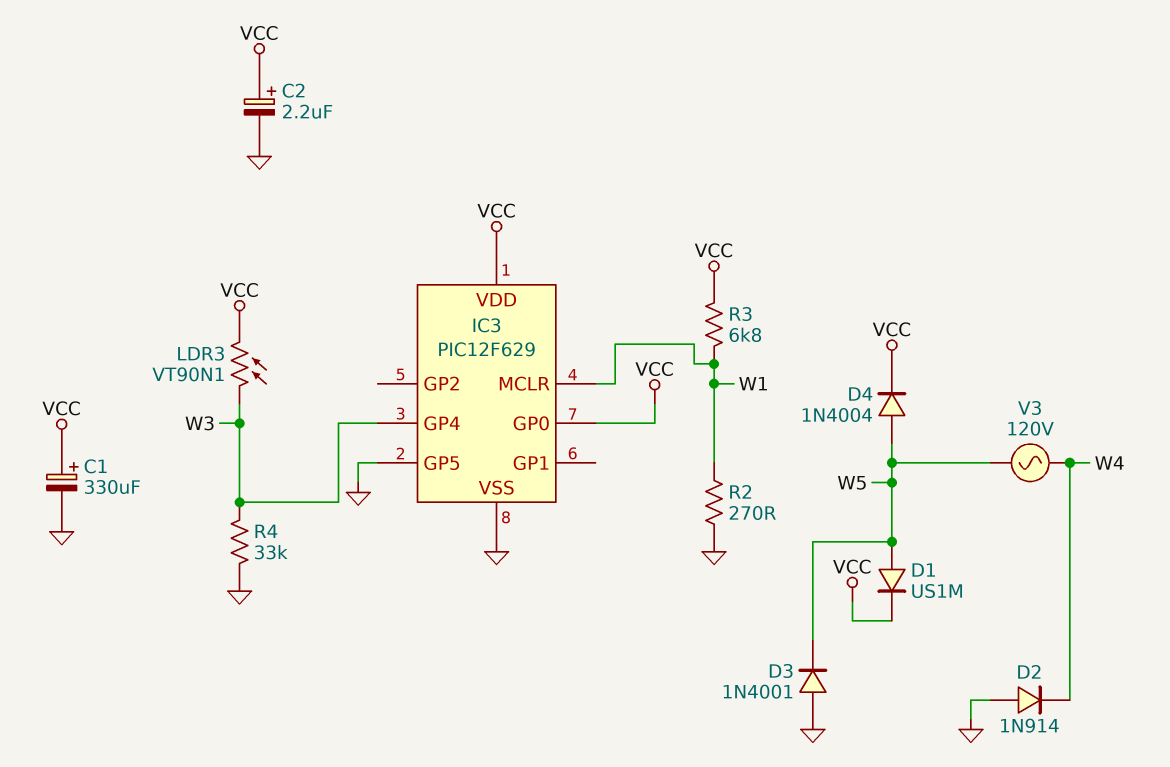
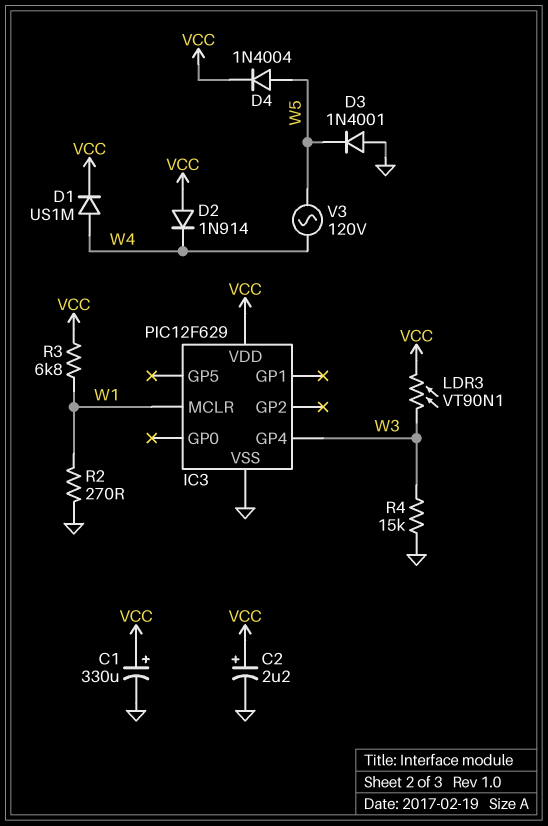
D1: diode US1M (A W5, K VCC) -> diode US1M (A W4, K VCC)
D2: diode 1N914 (A GND, K W4) -> diode 1N914 (A VCC, K W4)
IC3 pin GP0: VCC -> none
IC3 pin GP5: GND -> none
R4: 33k (GND, W3) -> 15k (GND, W3)

